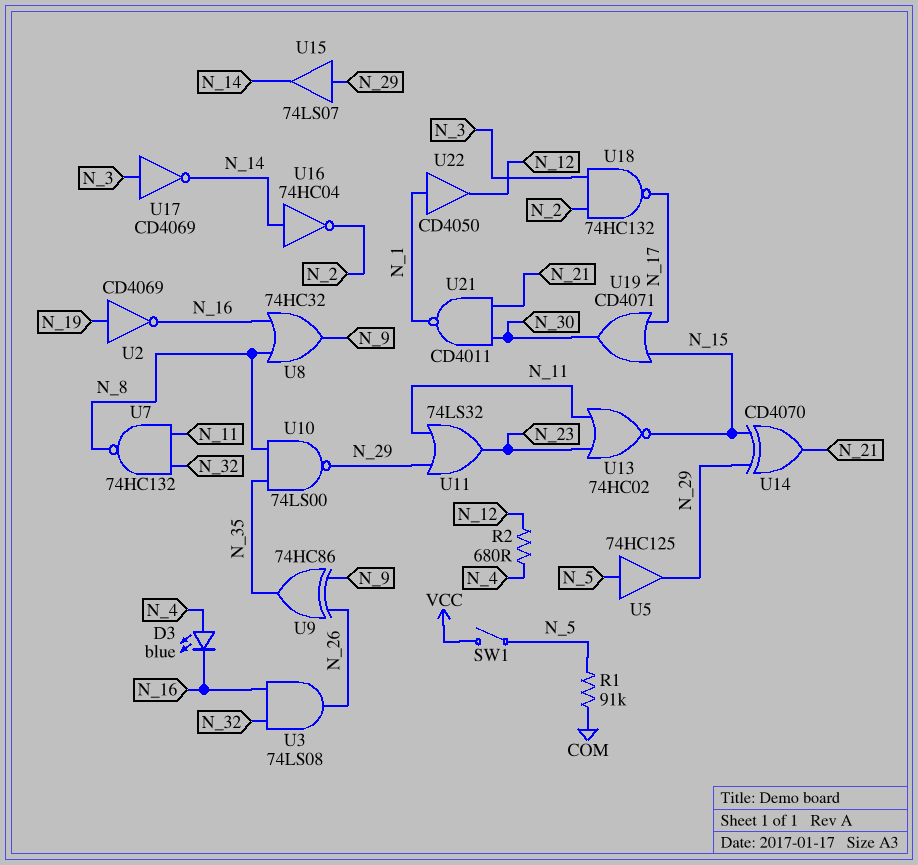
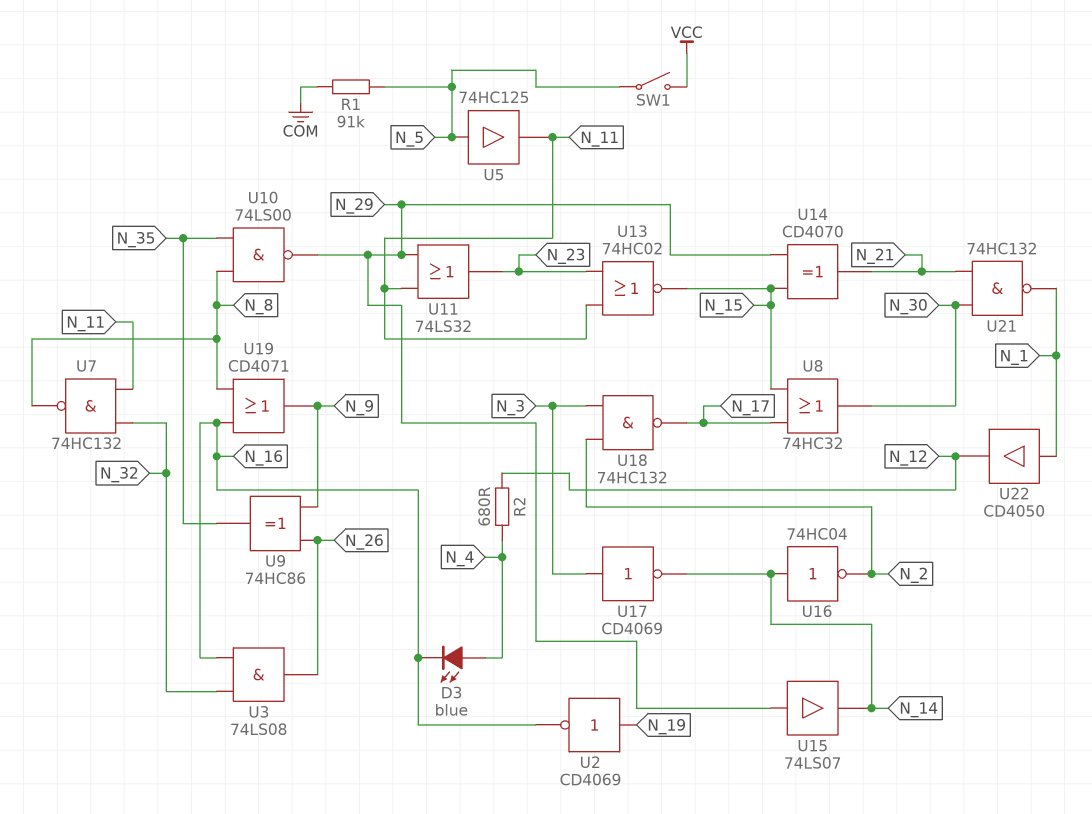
U5: buffer 74HC125 (in N_5, out N_29) -> buffer 74HC125 (in N_5, out N_11)
U8: OR 74HC32 (in N_8, in N_16, out N_9) -> OR 74HC32 (in N_15, in N_17, out N_30)
U19: OR CD4071 (in N_15, in N_17, out N_30) -> OR CD4071 (in N_8, in N_16, out N_9)
U21: NAND CD4011 (in N_21, in N_30, out N_1) -> NAND 74HC132 (in N_21, in N_30, out N_1)

